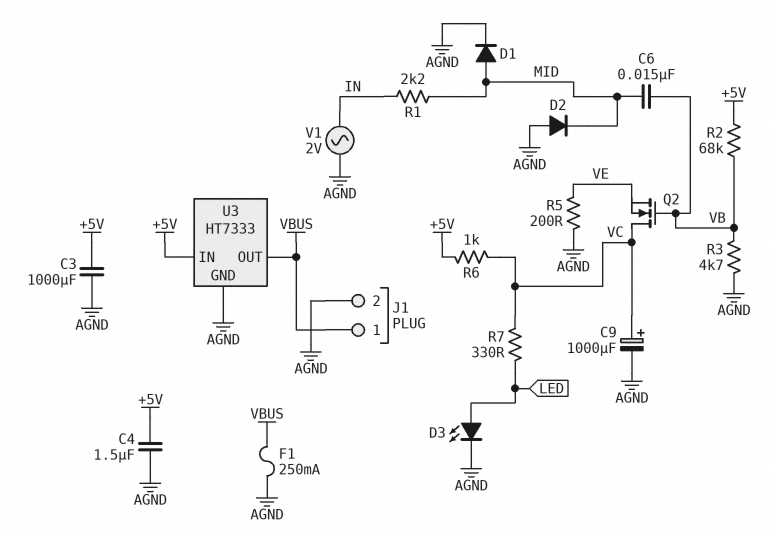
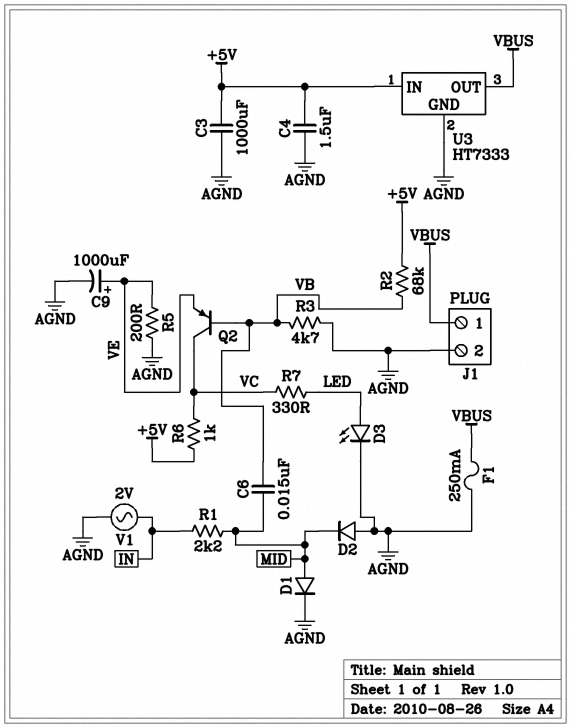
C9: 1000uF (plus VC, minus AGND) -> 1000uF (plus VE, minus AGND)
Q2: NMOS (G VB, D VC, S VE) -> PNP (B VB, C VC, E VE)

